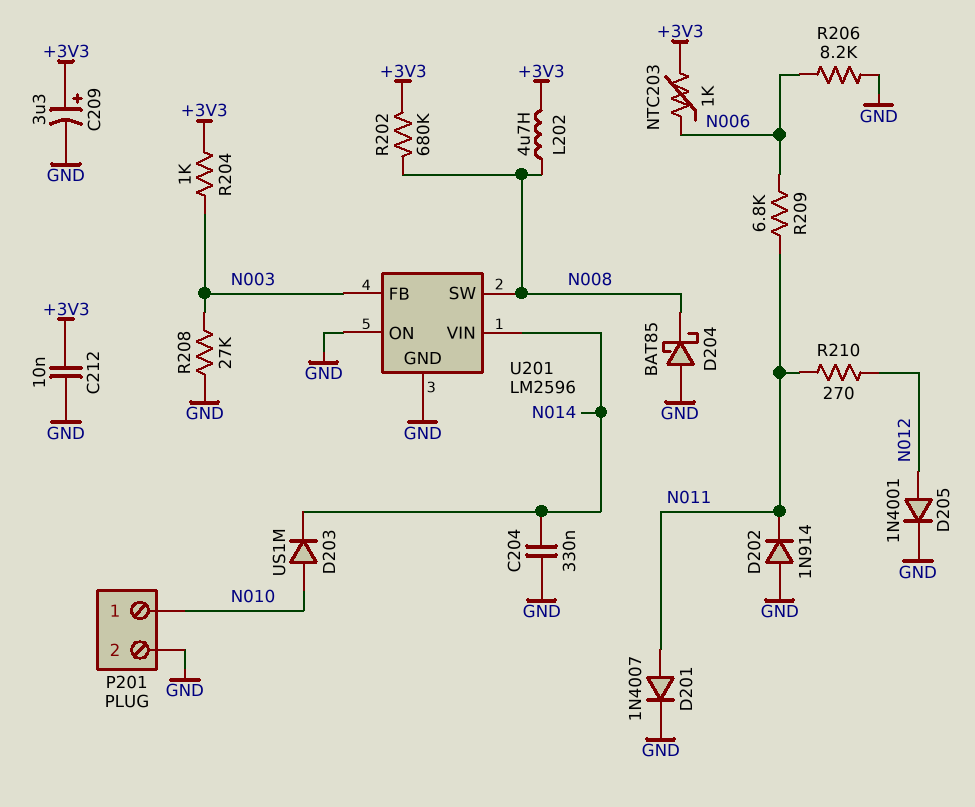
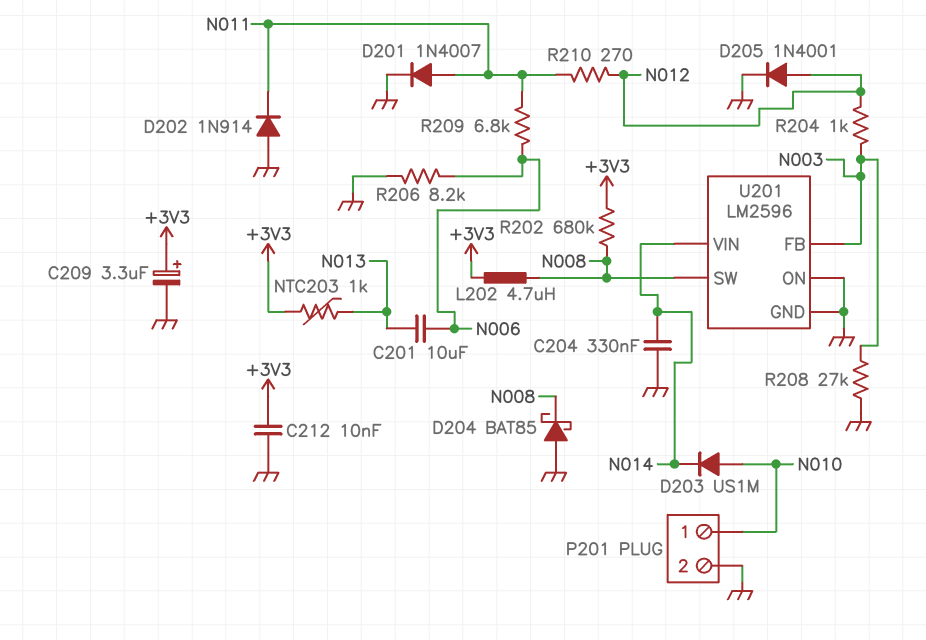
C201: none -> 10uF (N006, N013)
NTC203: 1k (+3V3, N006) -> 1k (+3V3, N013)
R204: 1k (+3V3, N003) -> 1k (N003, N012)

